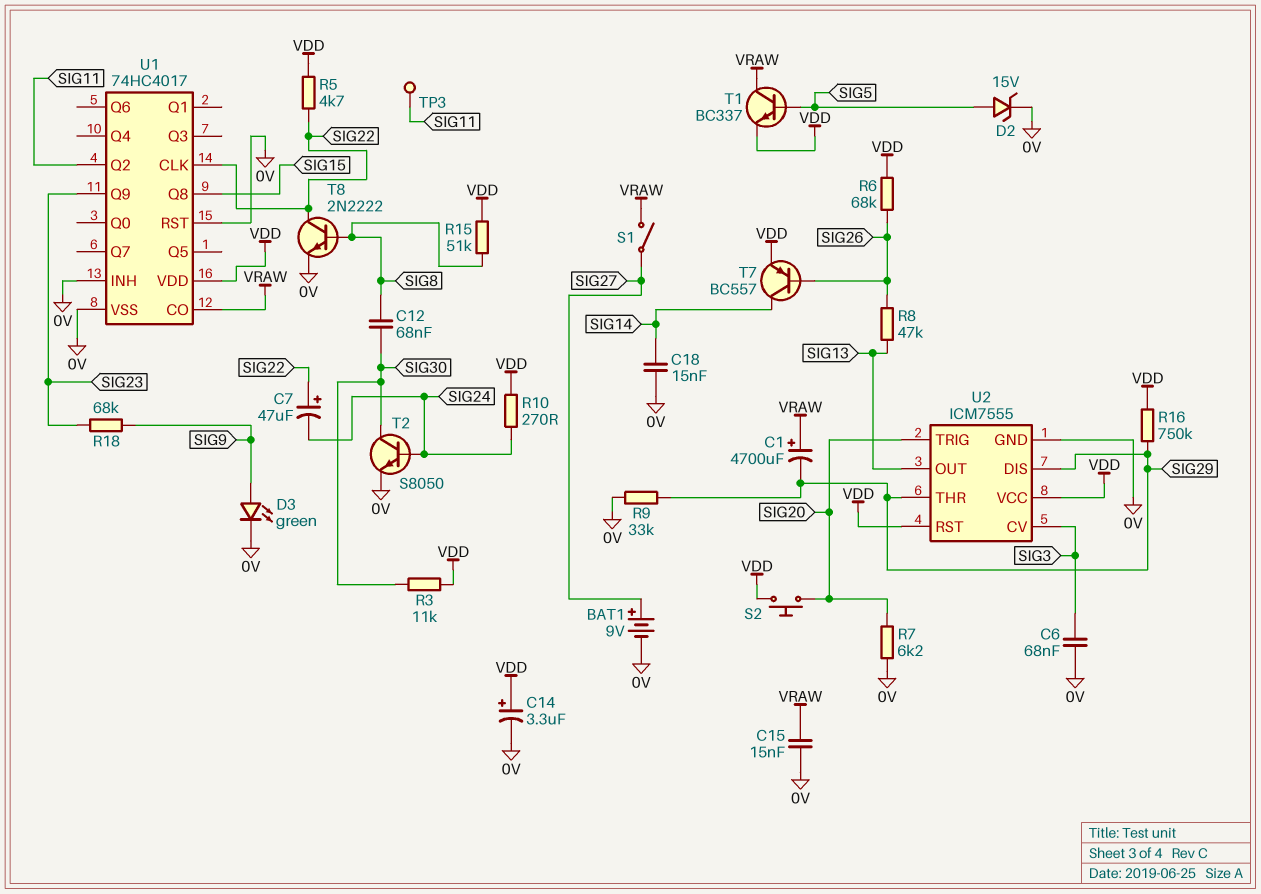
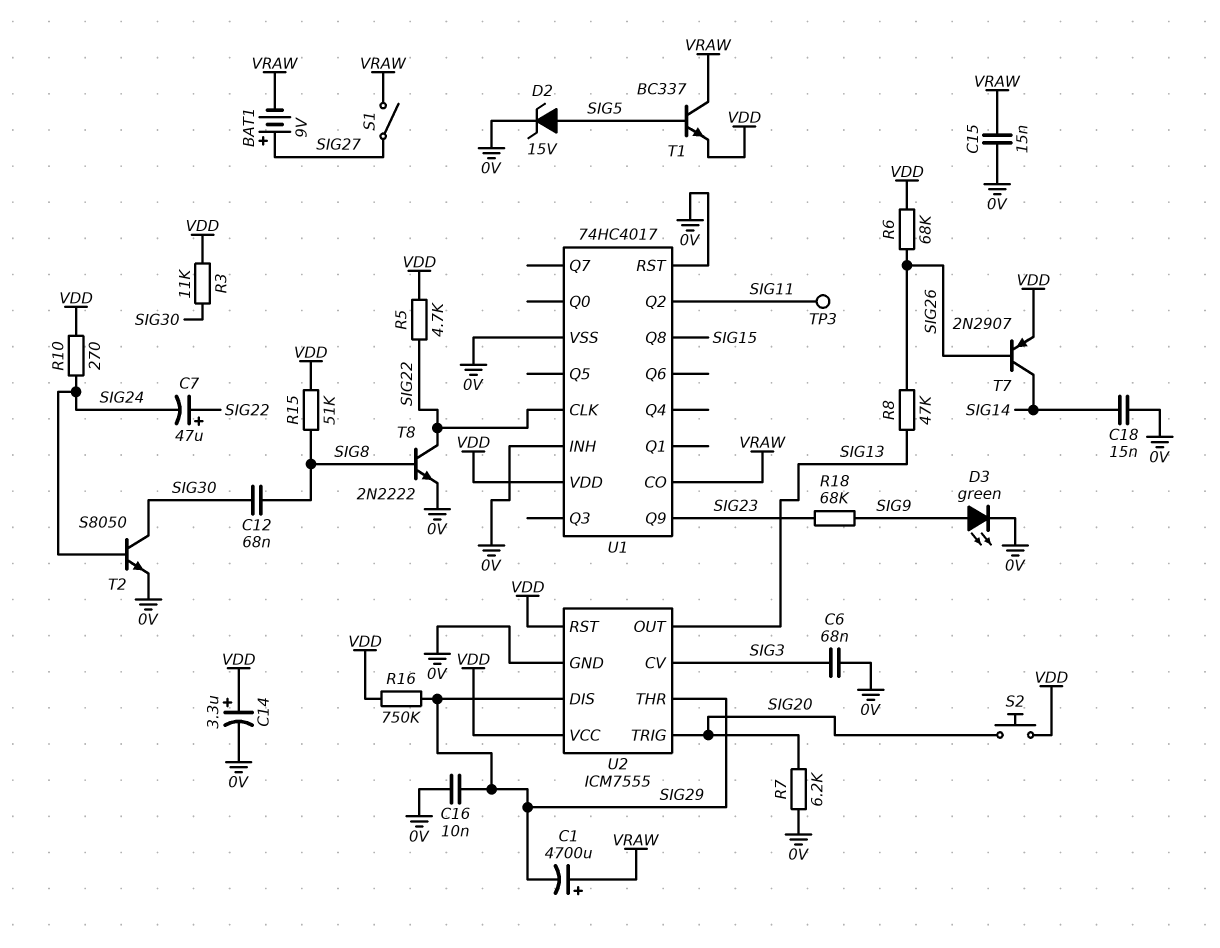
BAT1: 9V (plus SIG27, minus 0V) -> 9V (plus SIG27, minus VRAW)
C16: none -> 10nF (0V, SIG29)
R9: 33k (0V, SIG29) -> none
T7: PNP BC557 (B SIG26, C SIG14, E VDD) -> PNP 2N2907 (B SIG26, C SIG14, E VDD)

